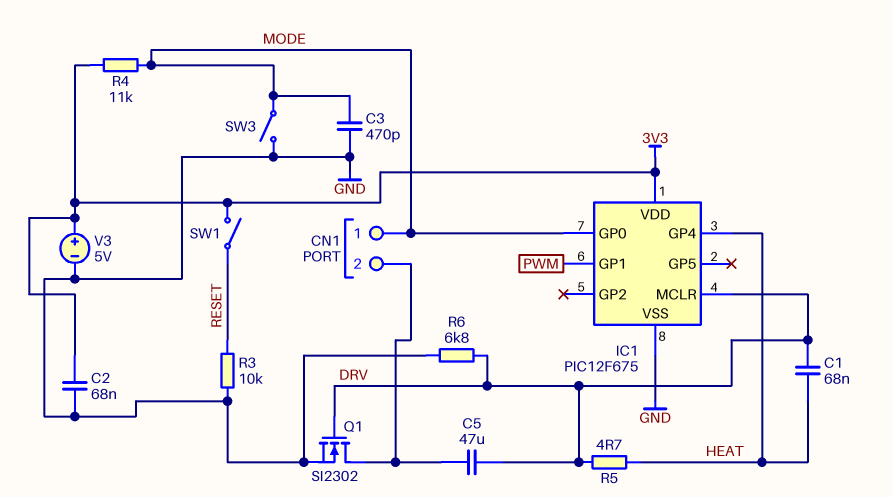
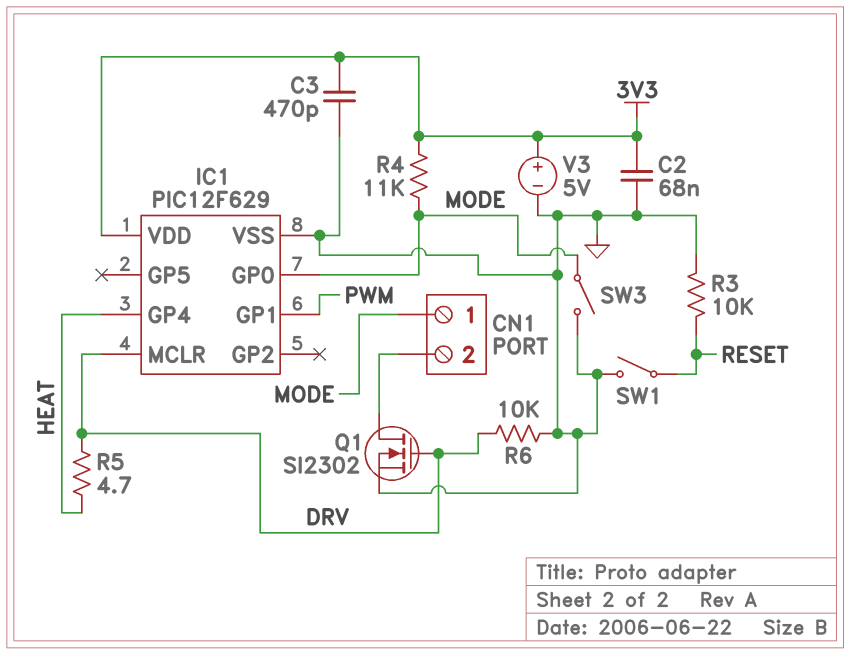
C1: 68nF (DRV, HEAT) -> none
C3: 470pF (GND, MODE) -> 470pF (3V3, GND)
C5: 47uF (CN1/2, DRV) -> none
IC1: PIC12F675 -> PIC12F629
R6: 6.8k (DRV, GND) -> 10k (DRV, GND)
SW1: switch (3V3, RESET) -> switch (GND, RESET)

